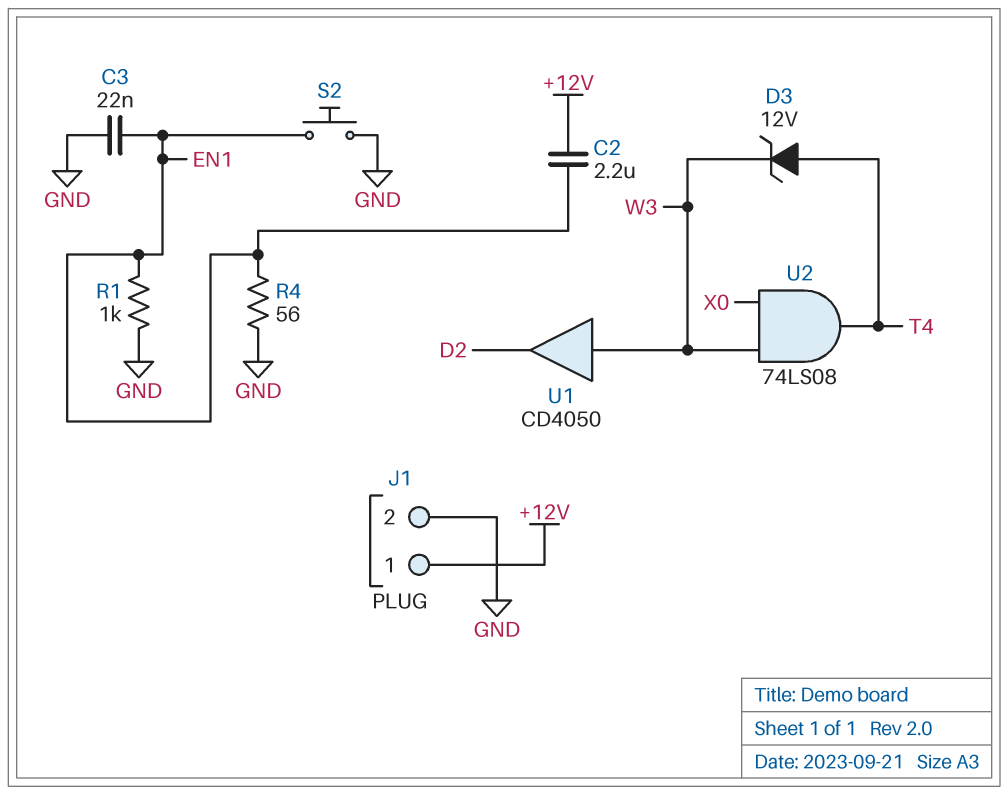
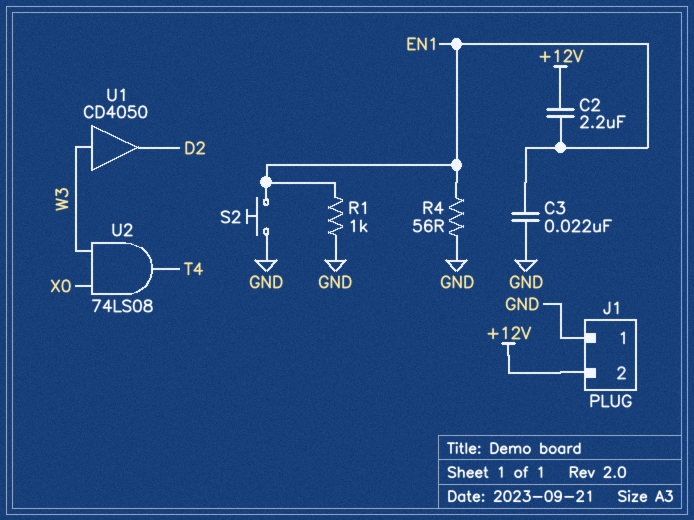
D3: zener 12V (A T4, K W3) -> none
J1 pin 1: +12V -> GND
J1 pin 2: GND -> +12V

